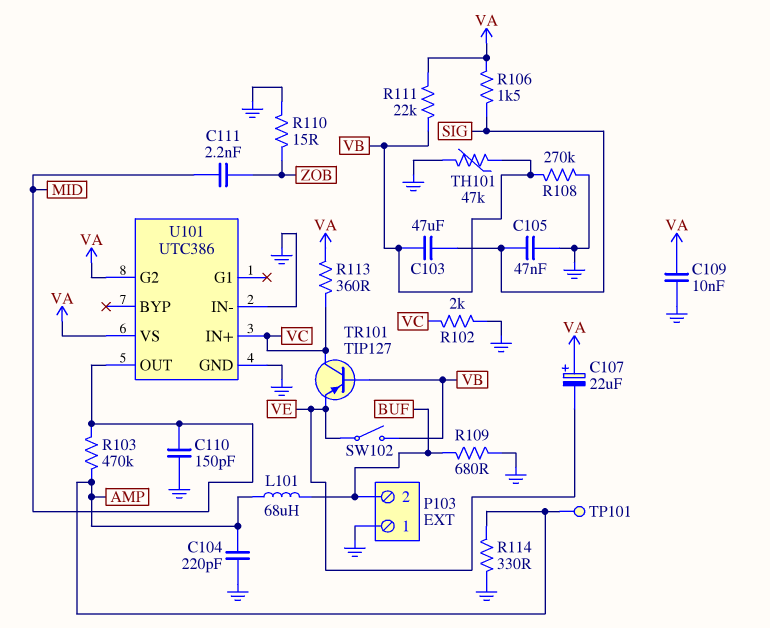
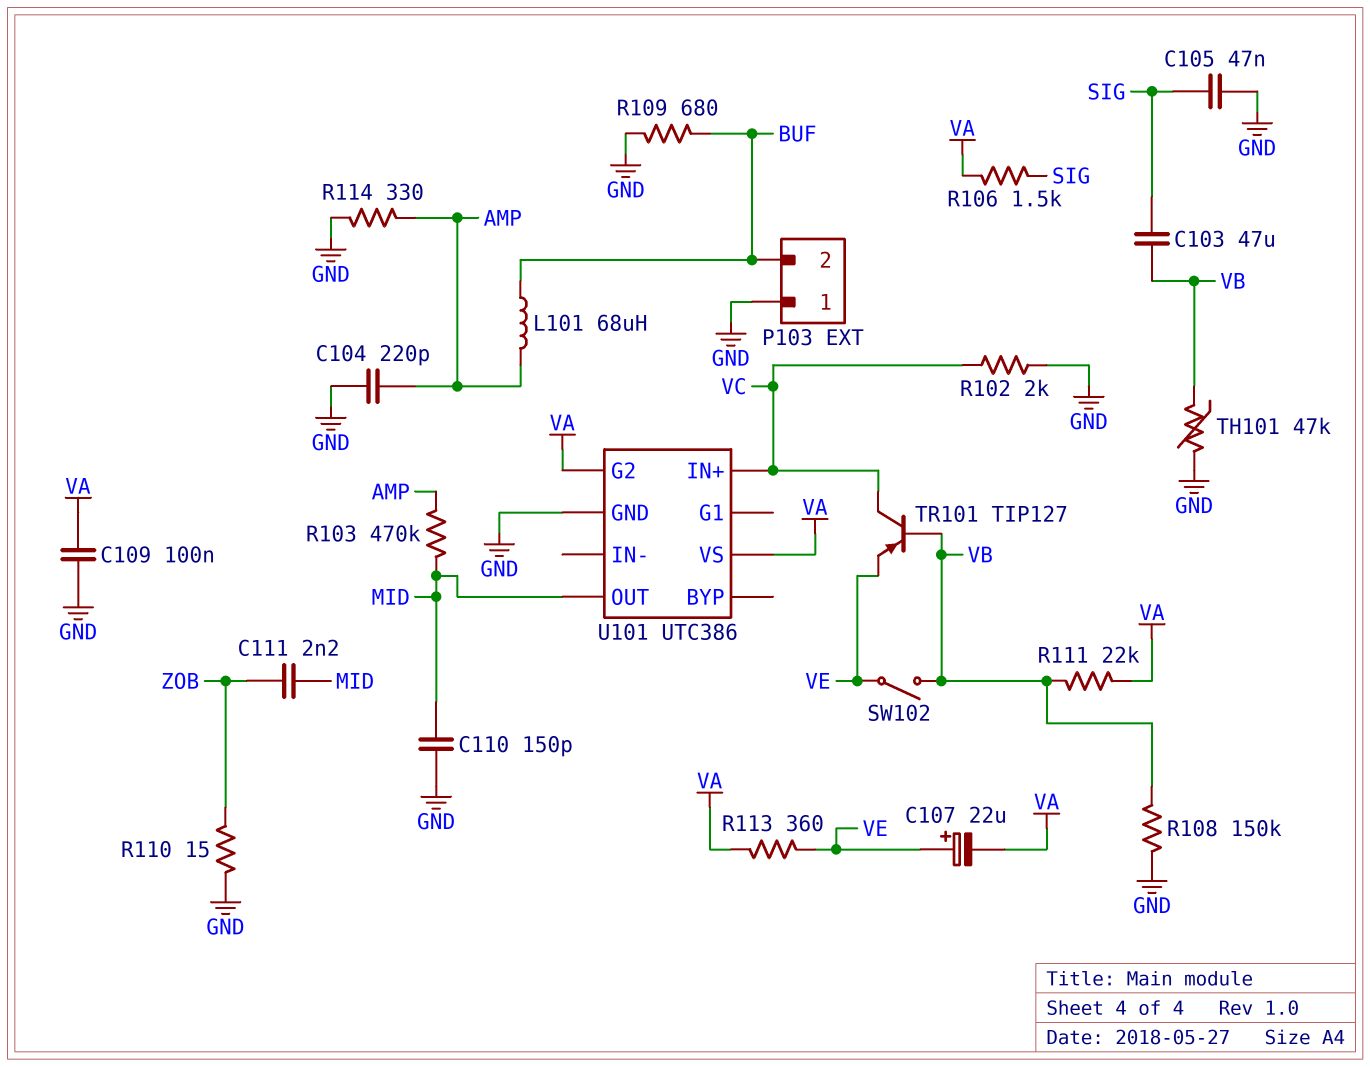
C107: 22uF (plus VA, minus VE) -> 22uF (plus VE, minus VA)
C109: 10nF (GND, VA) -> 100nF (GND, VA)
R108: 270k (GND, VB) -> 150k (GND, VB)
R113: 360 (VA, VC) -> 360 (VA, VE)
TP101: test point (AMP) -> none
U101 pin IN-: GND -> none

